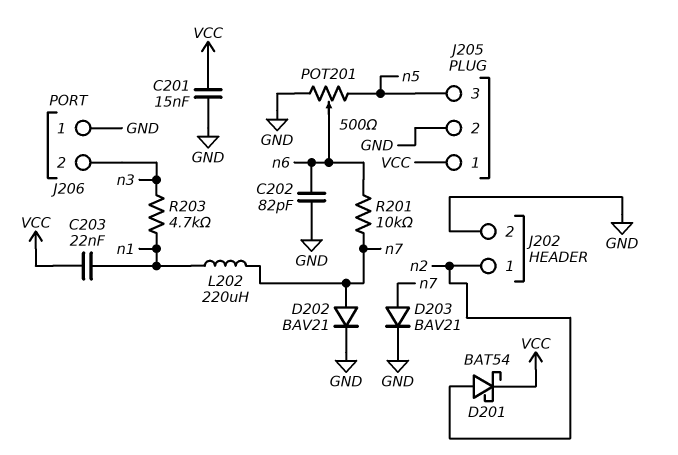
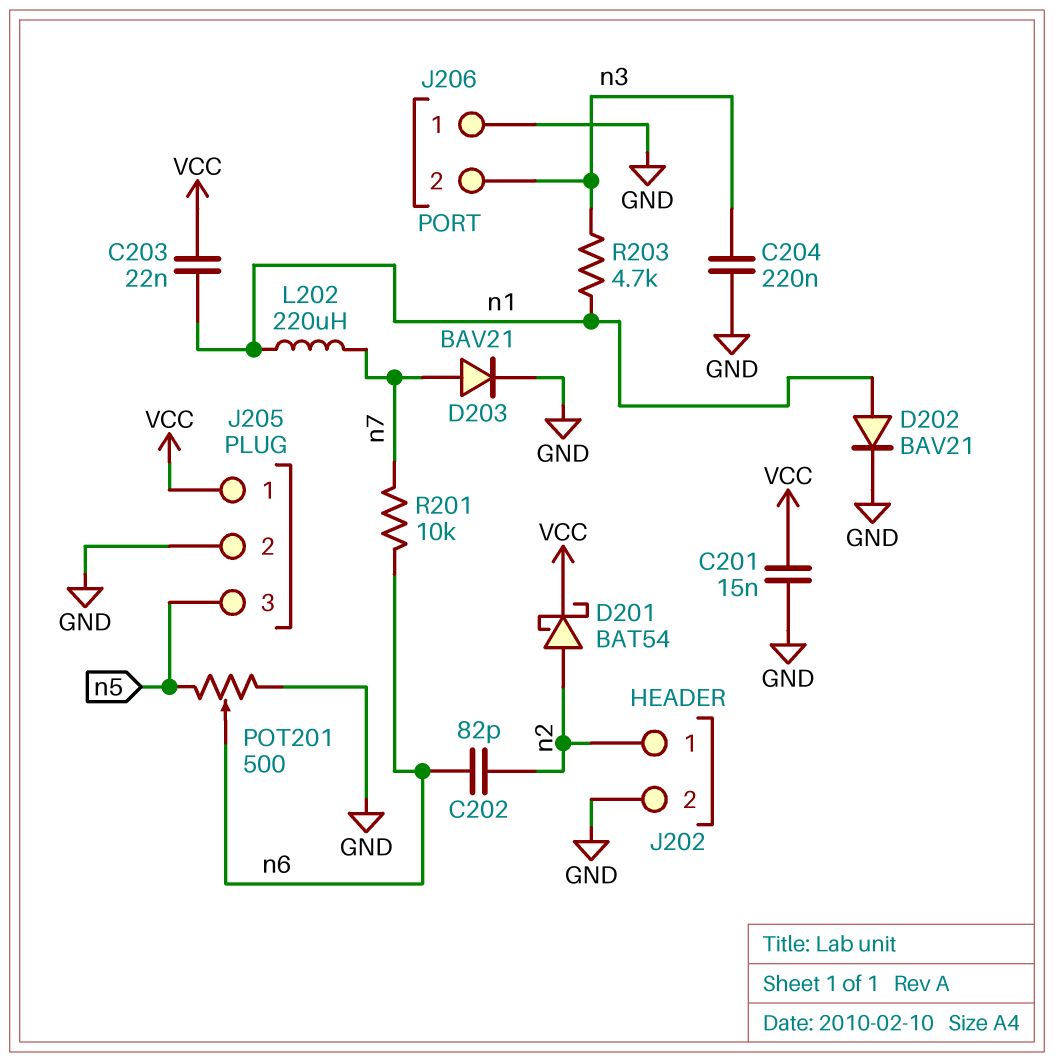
C202: 82pF (GND, n6) -> 82pF (n2, n6)
C204: none -> 220nF (GND, n3)
D202: diode BAV21 (A n7, K GND) -> diode BAV21 (A n1, K GND)

